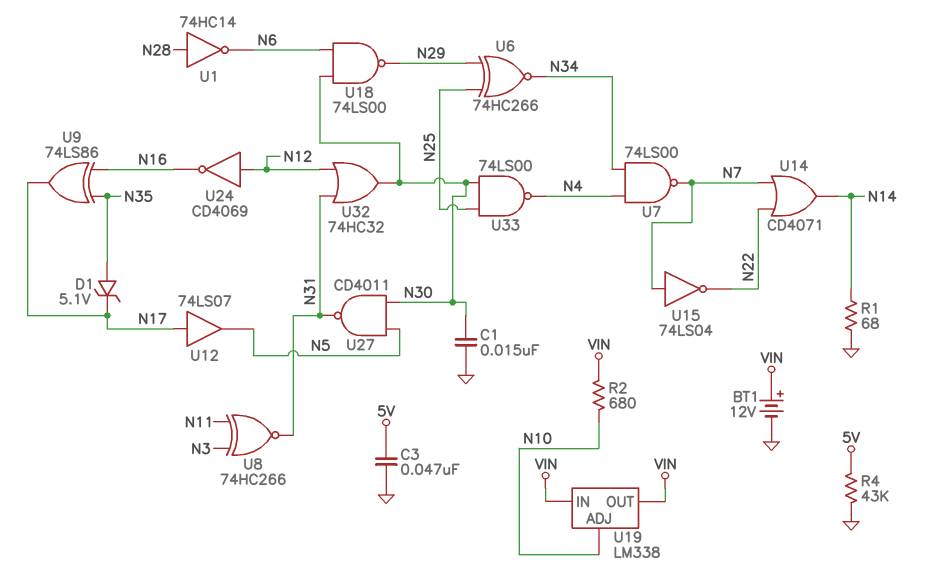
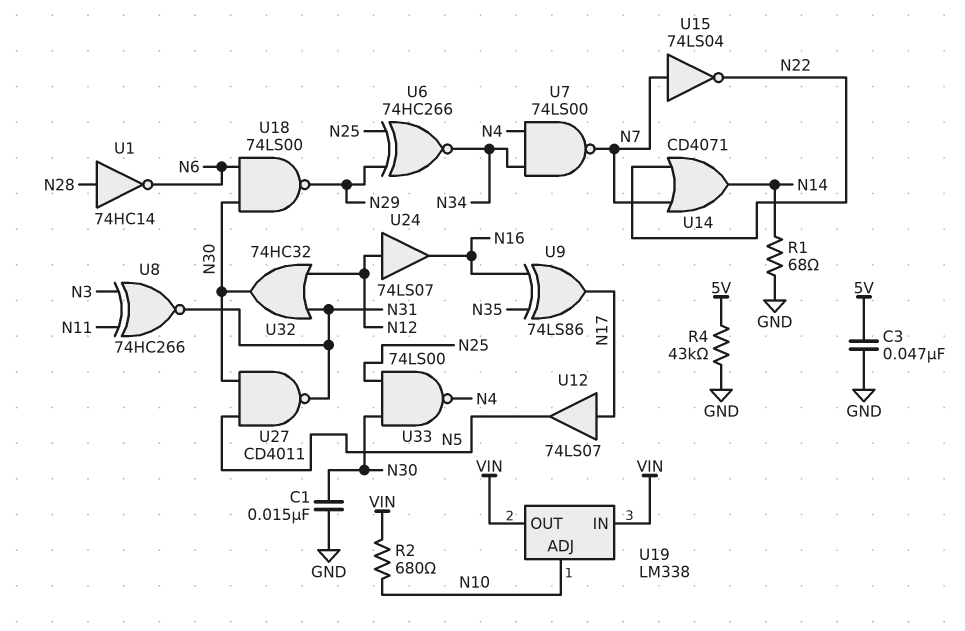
BT1: 12V (plus VIN, minus GND) -> none
D1: zener 5.1V (A N35, K N17) -> none
U24: NOT CD4069 (in N12, out N16) -> buffer 74LS07 (in N12, out N16)

